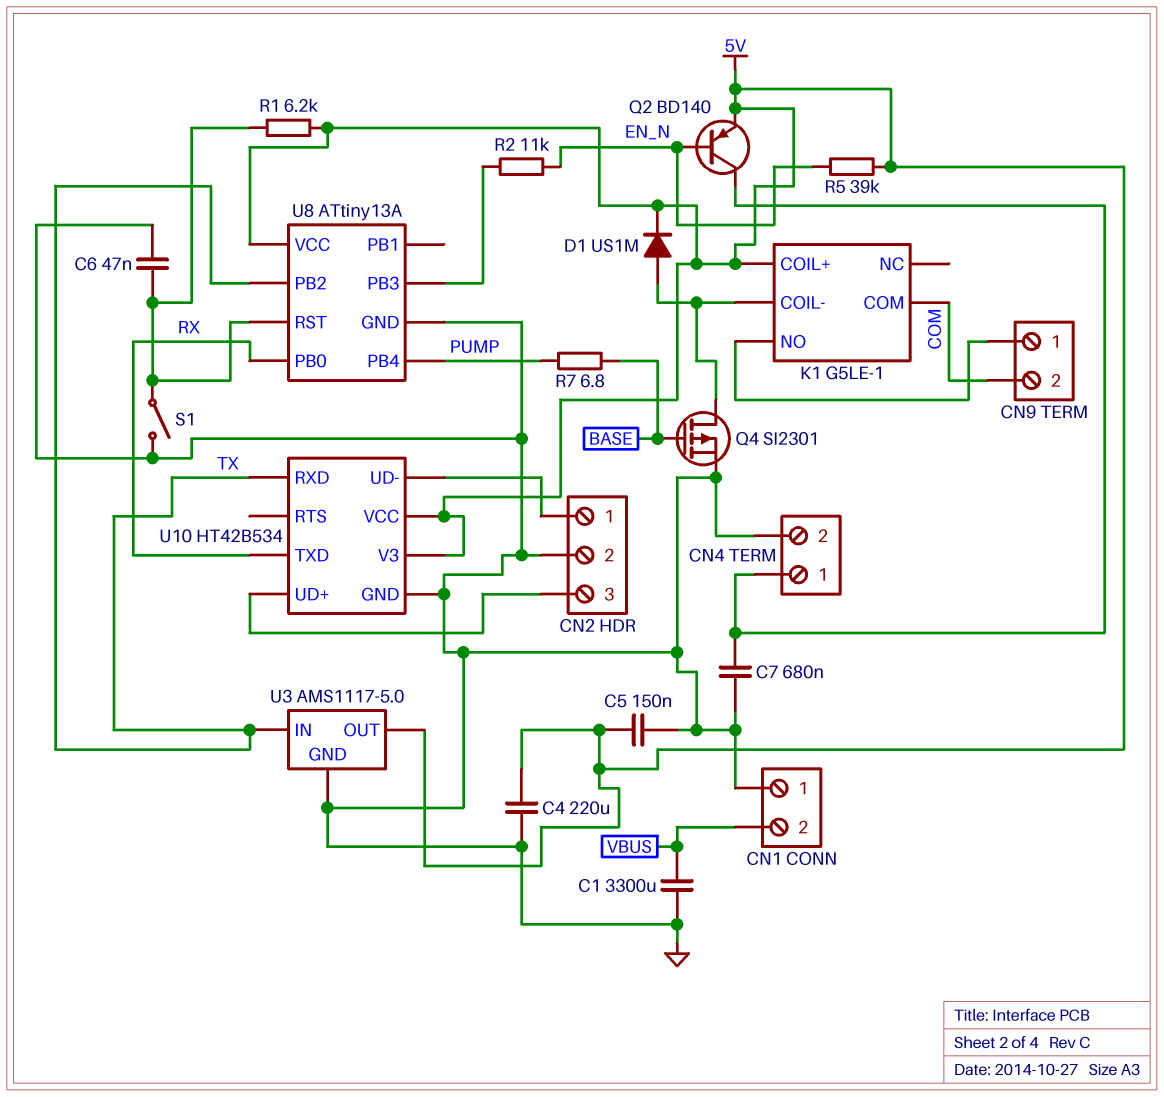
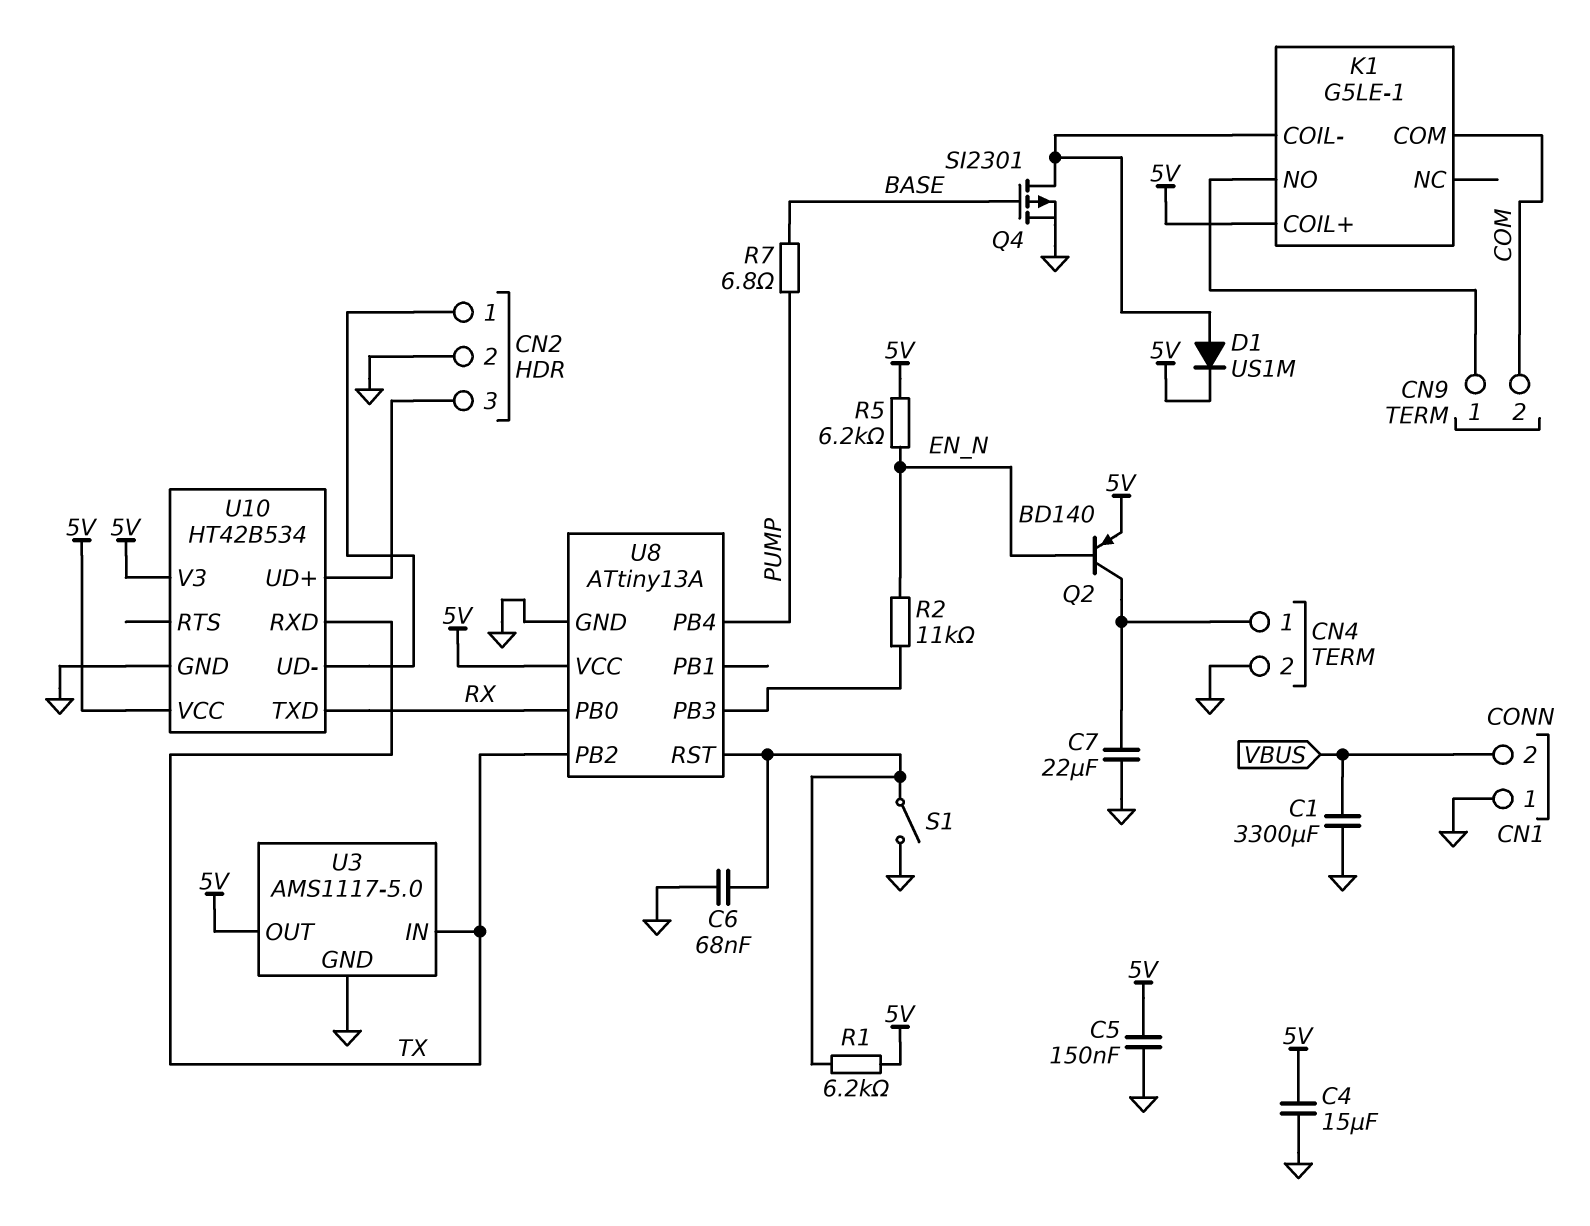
C4: 220uF (5V, GND) -> 15uF (5V, GND)
C6: 47nF (GND, U8/RST) -> 68nF (GND, U8/RST)
C7: 680nF (CN4/1, GND) -> 22uF (CN4/1, GND)
R5: 39k (5V, EN_N) -> 6.2k (5V, EN_N)

